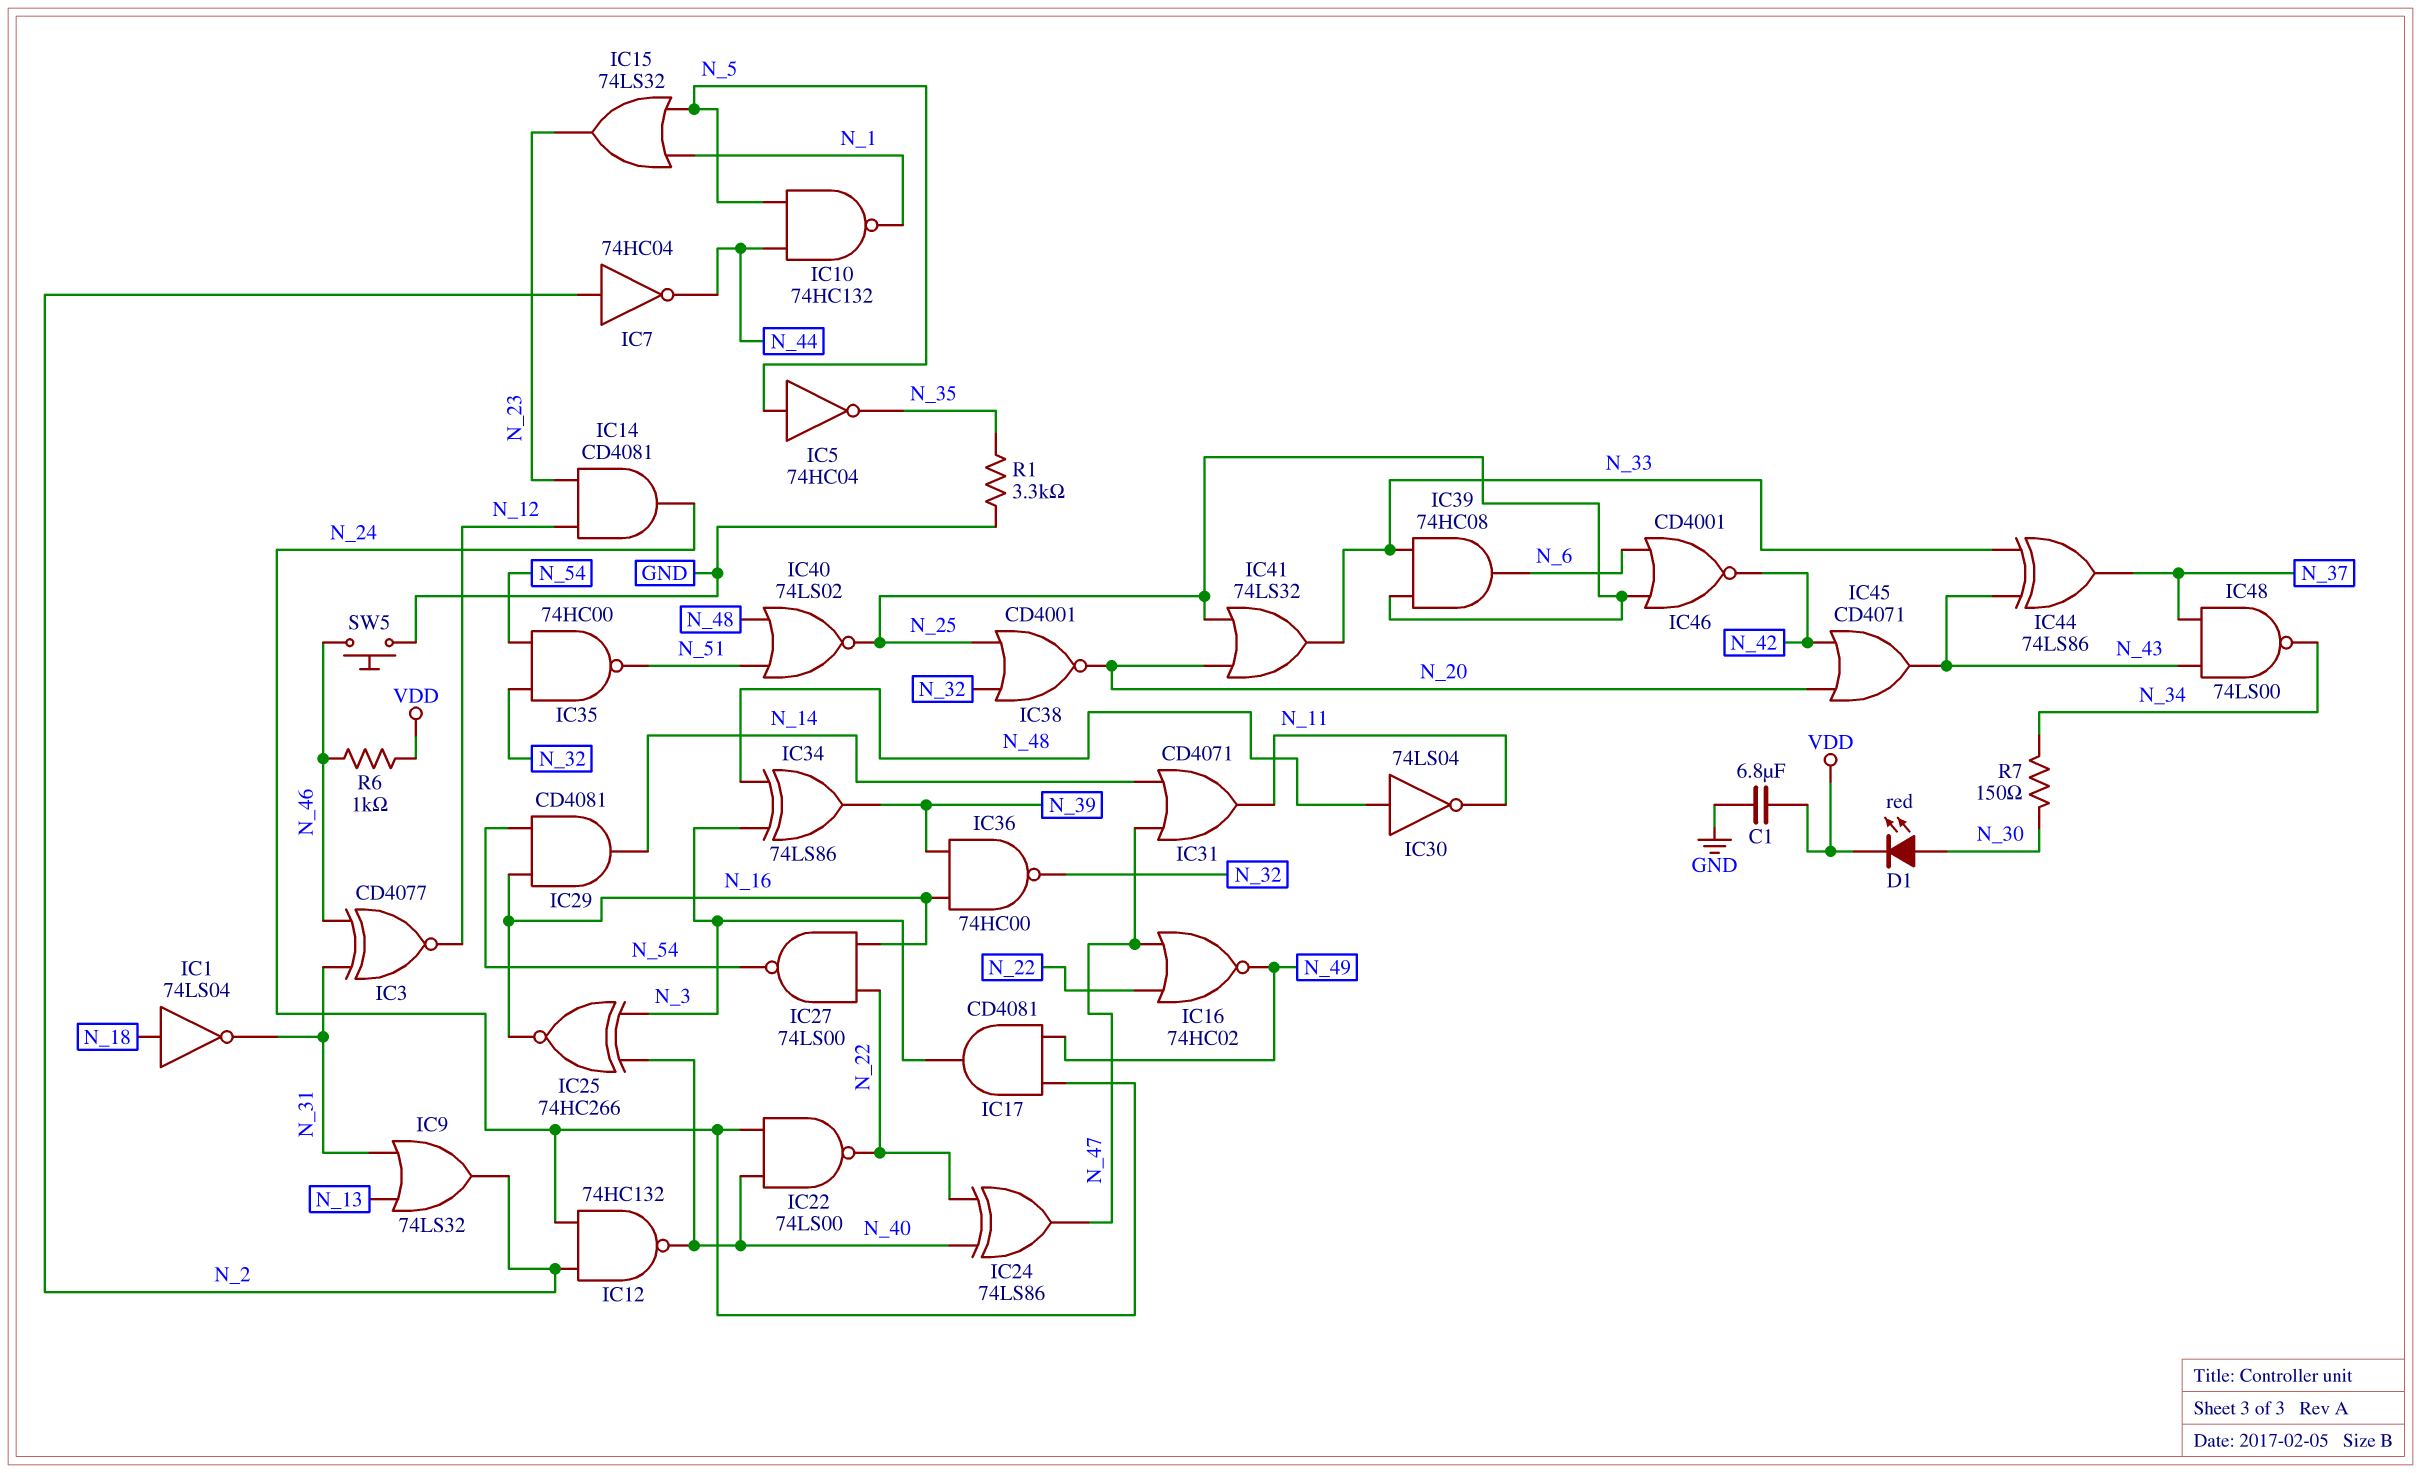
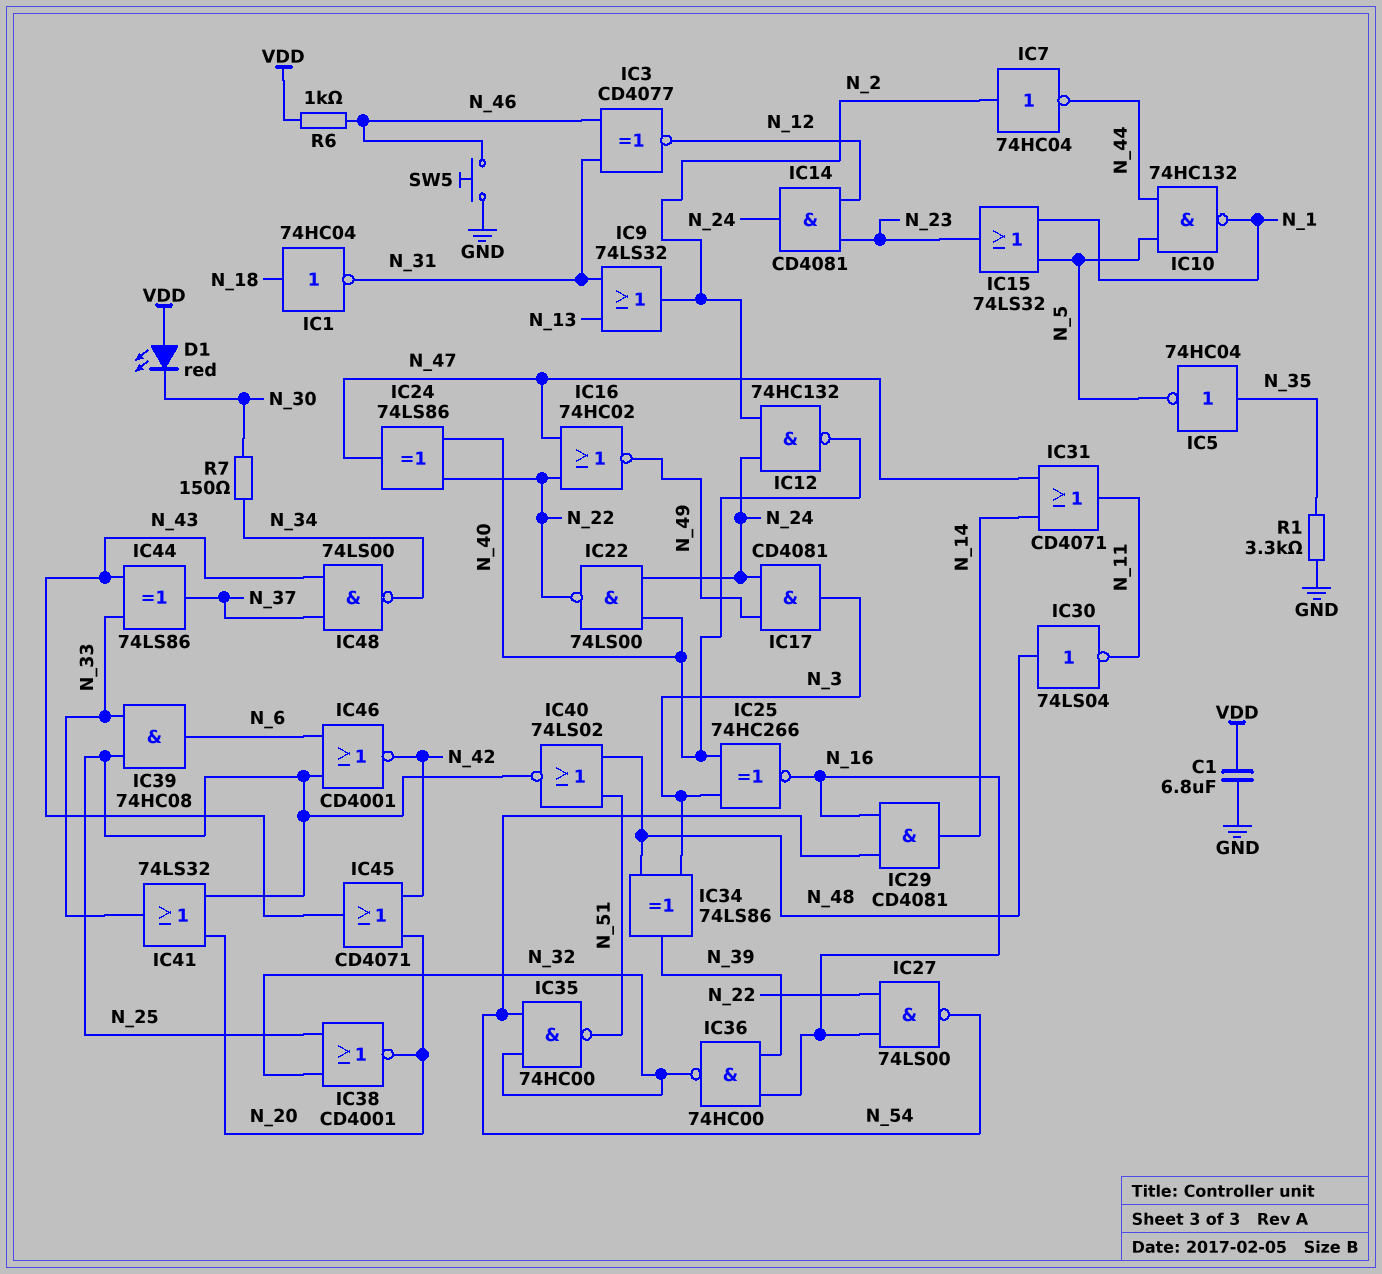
D1: LED red (A N_30, K VDD) -> LED red (A VDD, K N_30)
IC1: NOT 74LS04 (in N_18, out N_31) -> NOT 74HC04 (in N_18, out N_31)
IC5: NOT 74HC04 (in N_5, out N_35) -> NOT 74HC04 (in N_35, out N_5)

